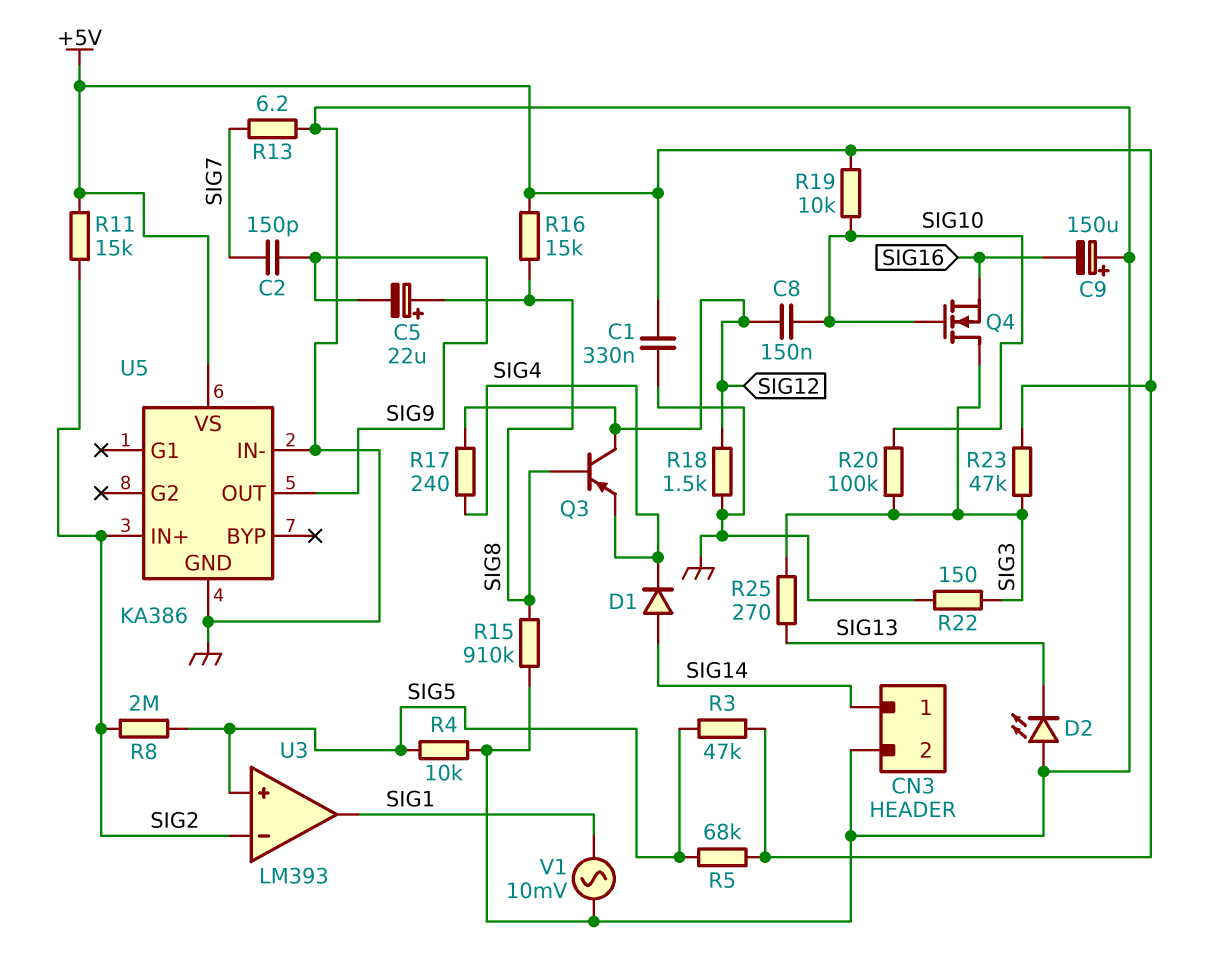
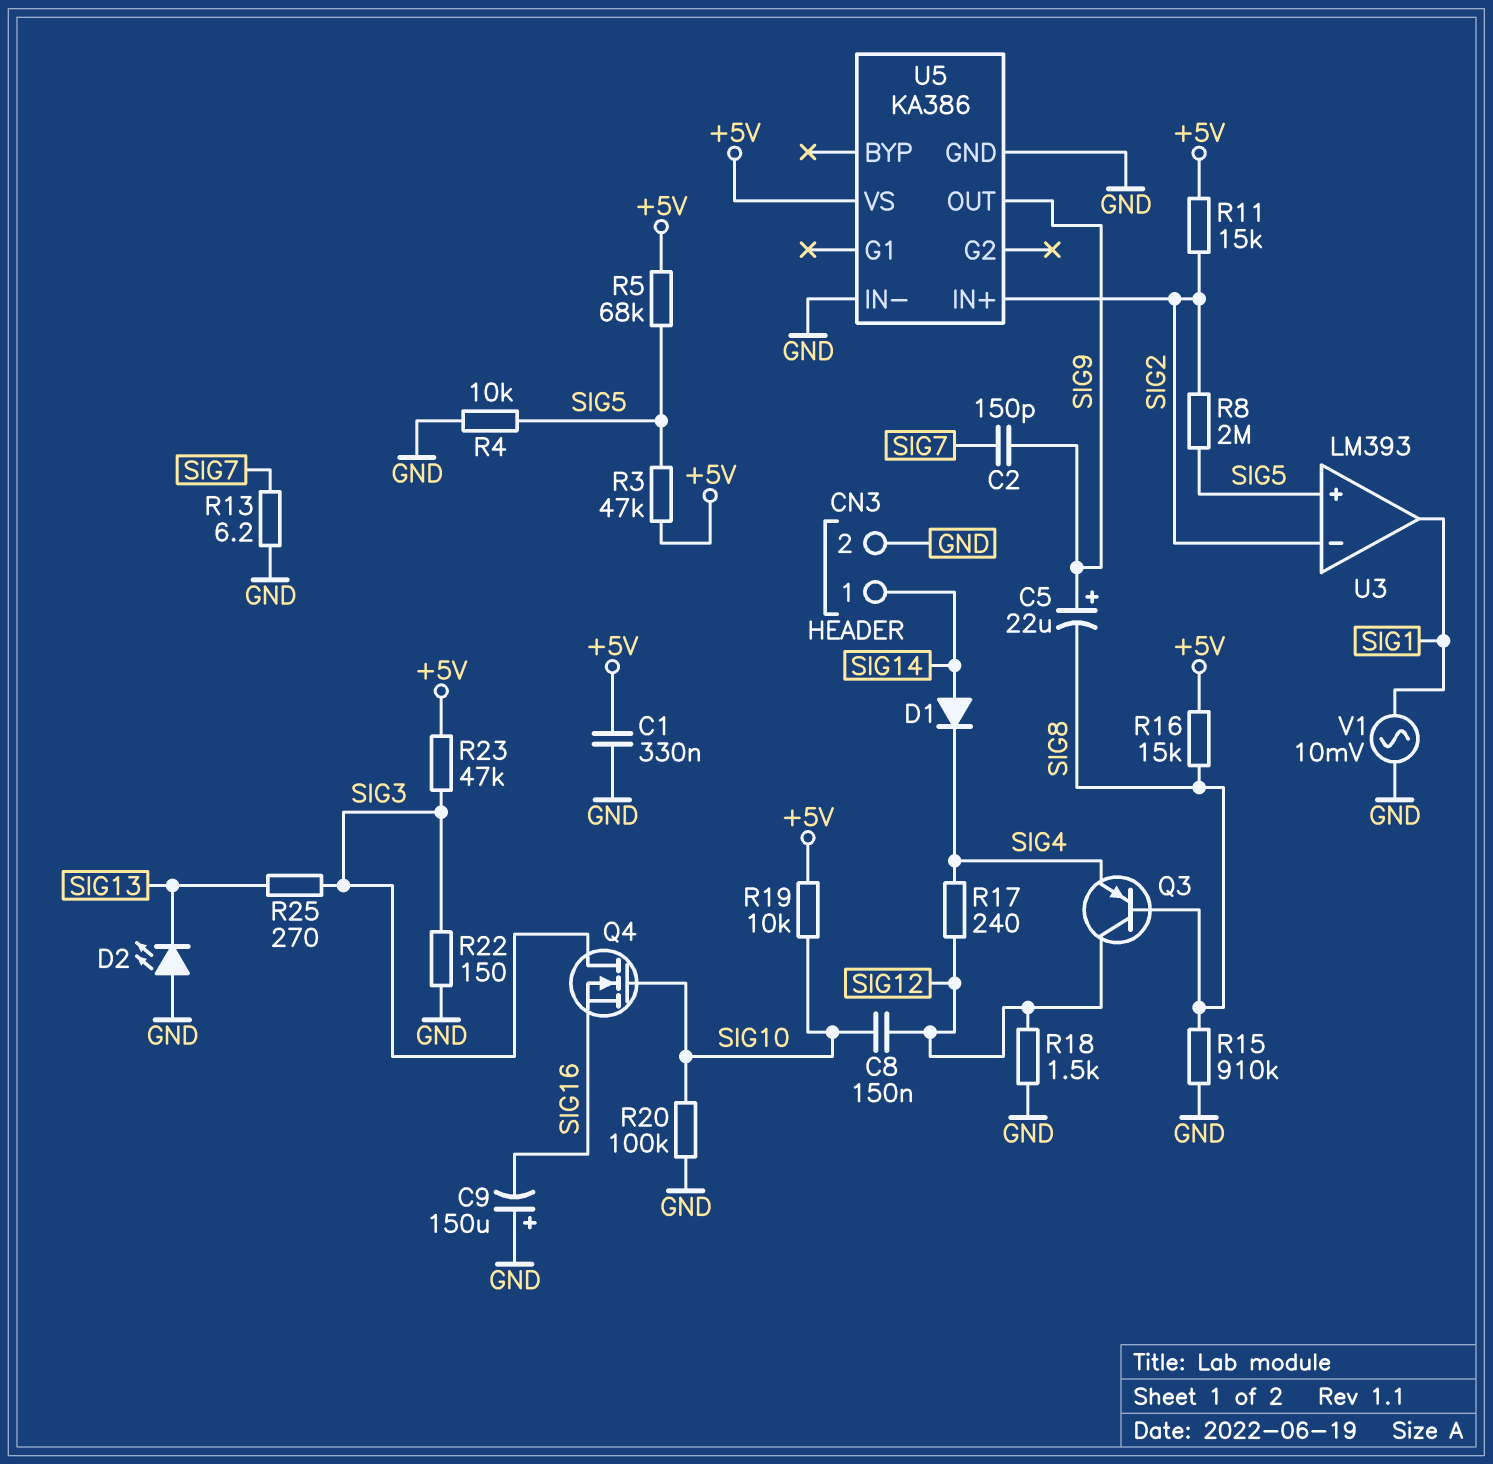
C5: 22uF (plus SIG8, minus SIG9) -> 22uF (plus SIG9, minus SIG8)
R20: 100k (SIG3, SIG10) -> 100k (GND, SIG10)

